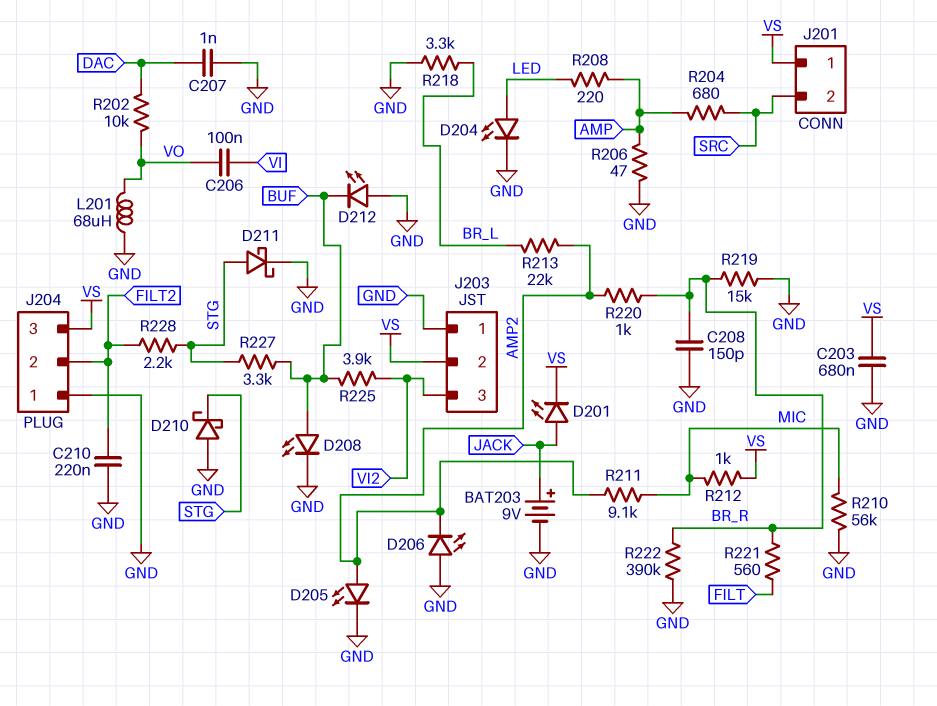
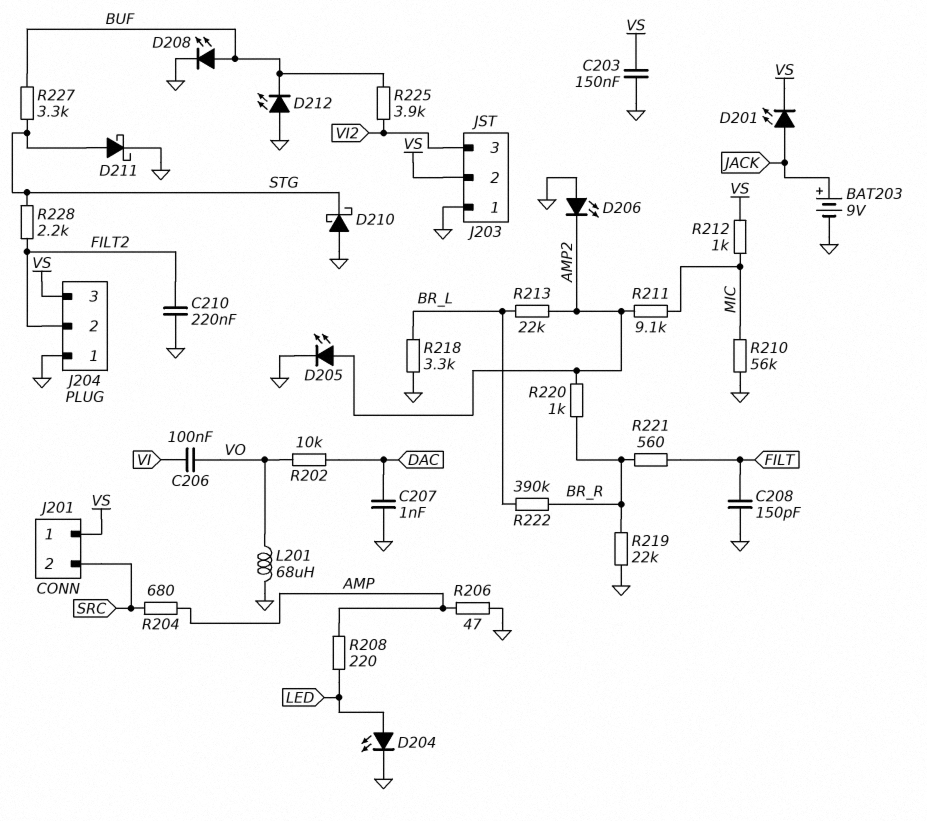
C203: 680nF (GND, VS) -> 150nF (GND, VS)
C208: 150pF (BR_R, GND) -> 150pF (FILT, GND)
R219: 15k (BR_R, GND) -> 22k (BR_R, GND)
R222: 390k (BR_R, GND) -> 390k (BR_L, BR_R)

